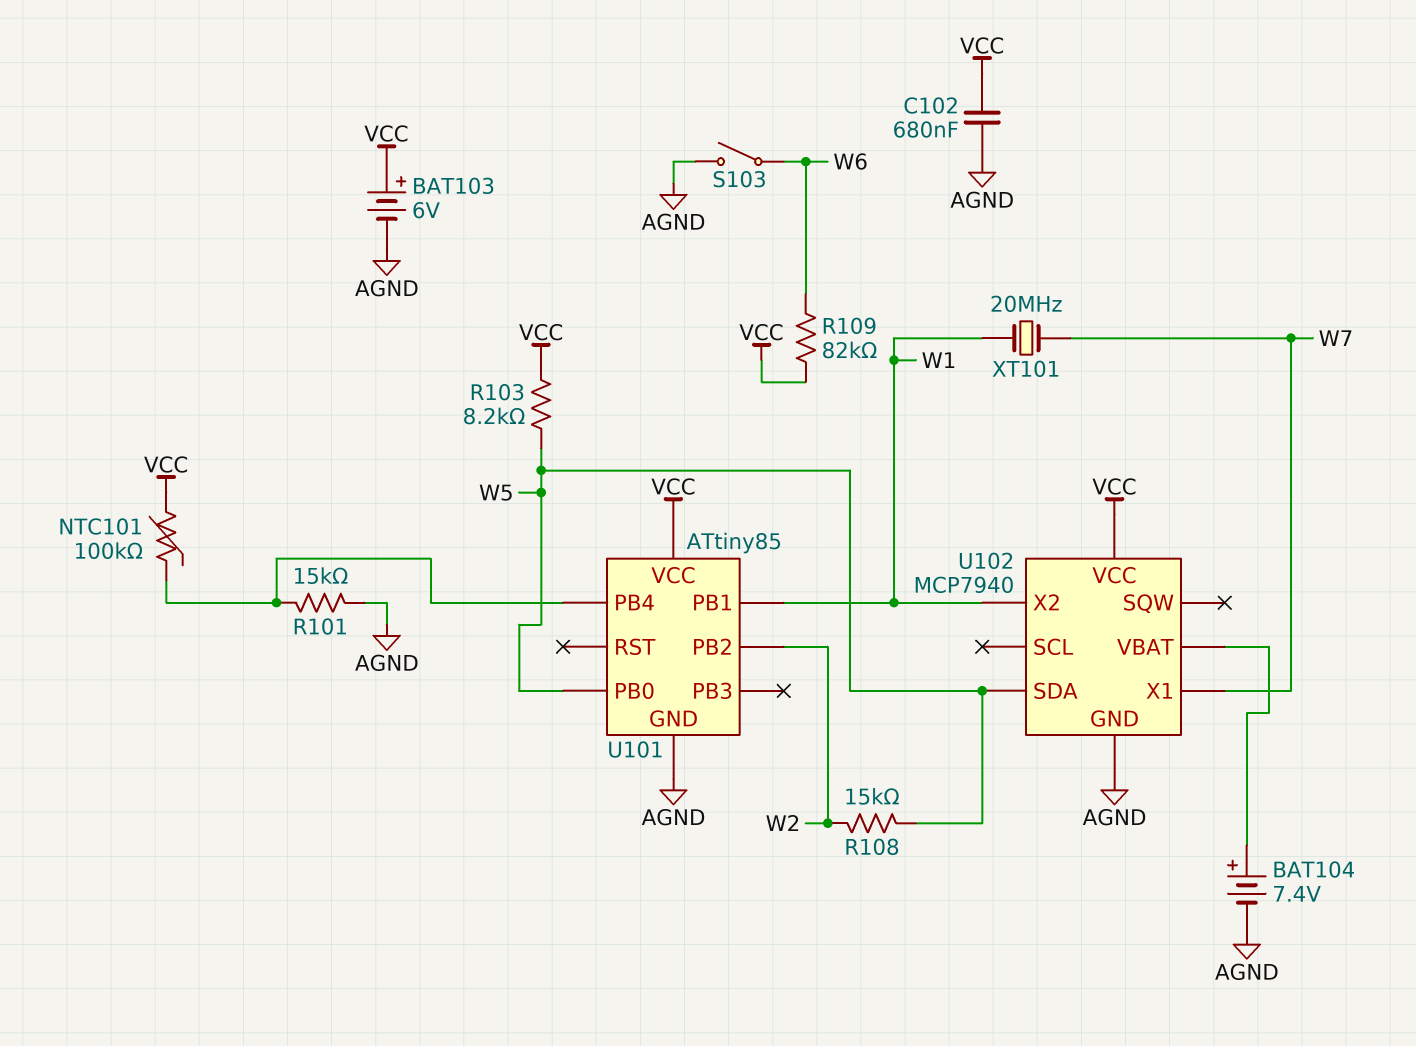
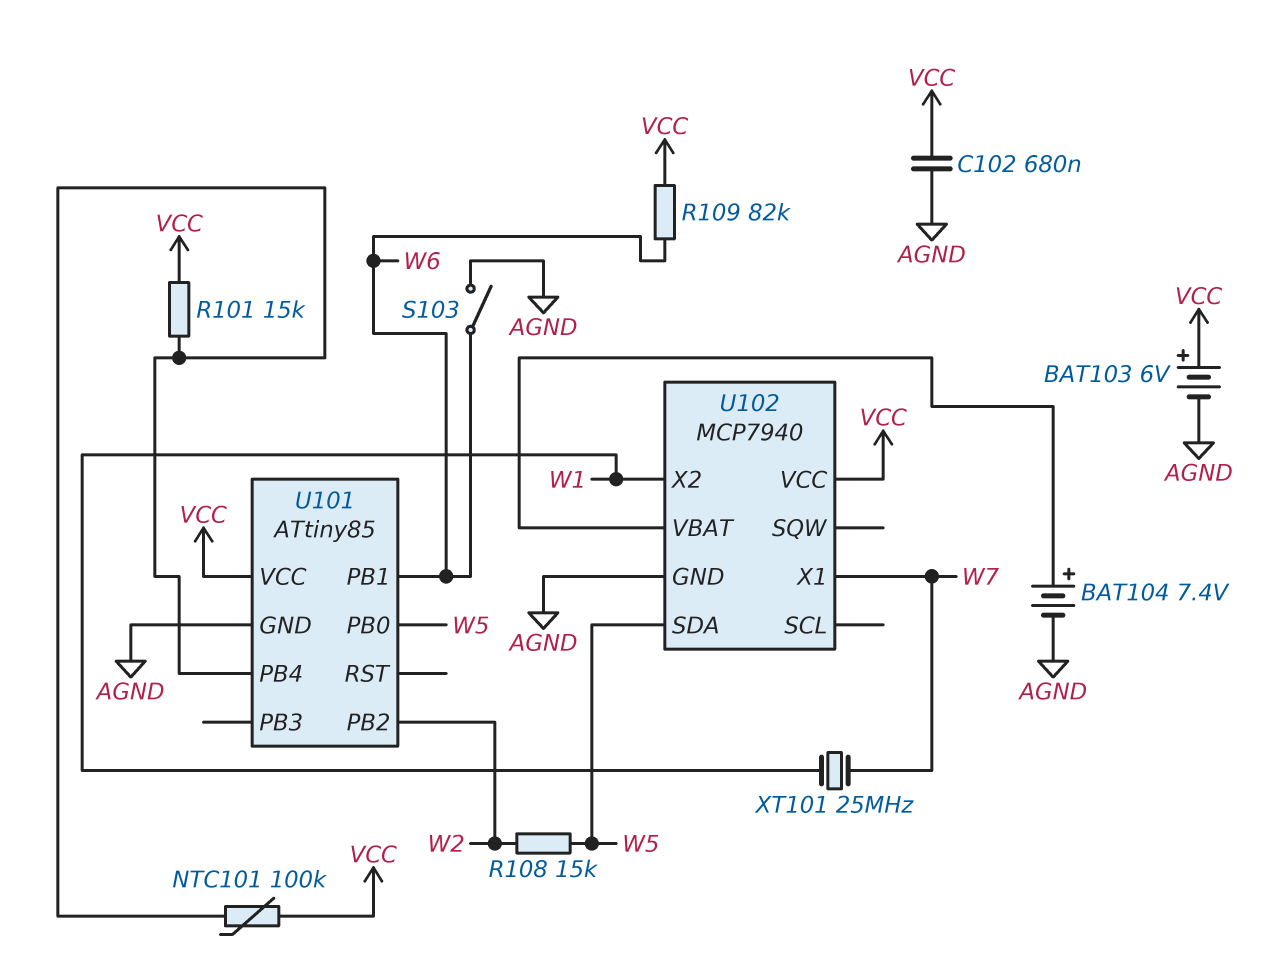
R101: 15k (AGND, U101/PB4) -> 15k (U101/PB4, VCC)
R103: 8.2k (VCC, W5) -> none
U101 pin PB1: W1 -> W6
XT101: 20MHz (W1, W7) -> 25MHz (W1, W7)

